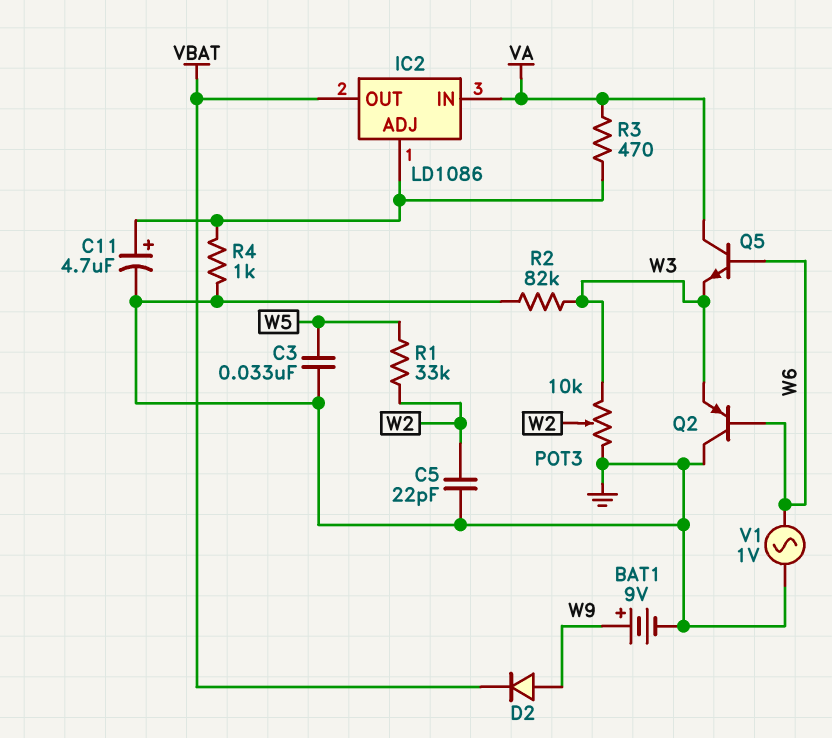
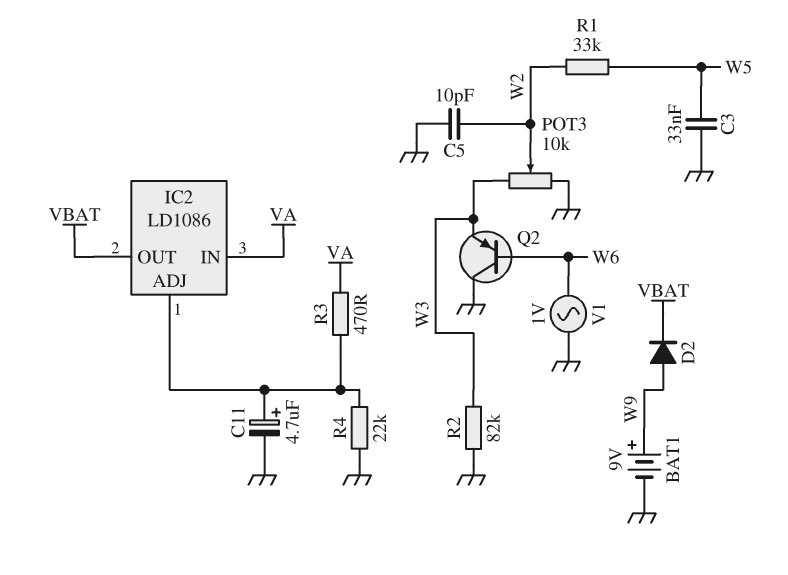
C5: 22pF (GND, W2) -> 10pF (GND, W2)
Q5: NPN (B W6, C VA, E W3) -> none
R4: 1k (GND, IC2/ADJ) -> 22k (GND, IC2/ADJ)

